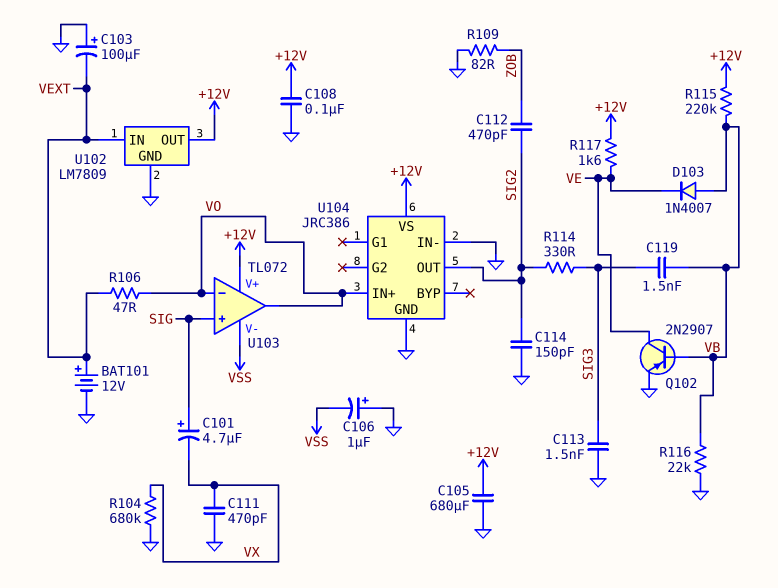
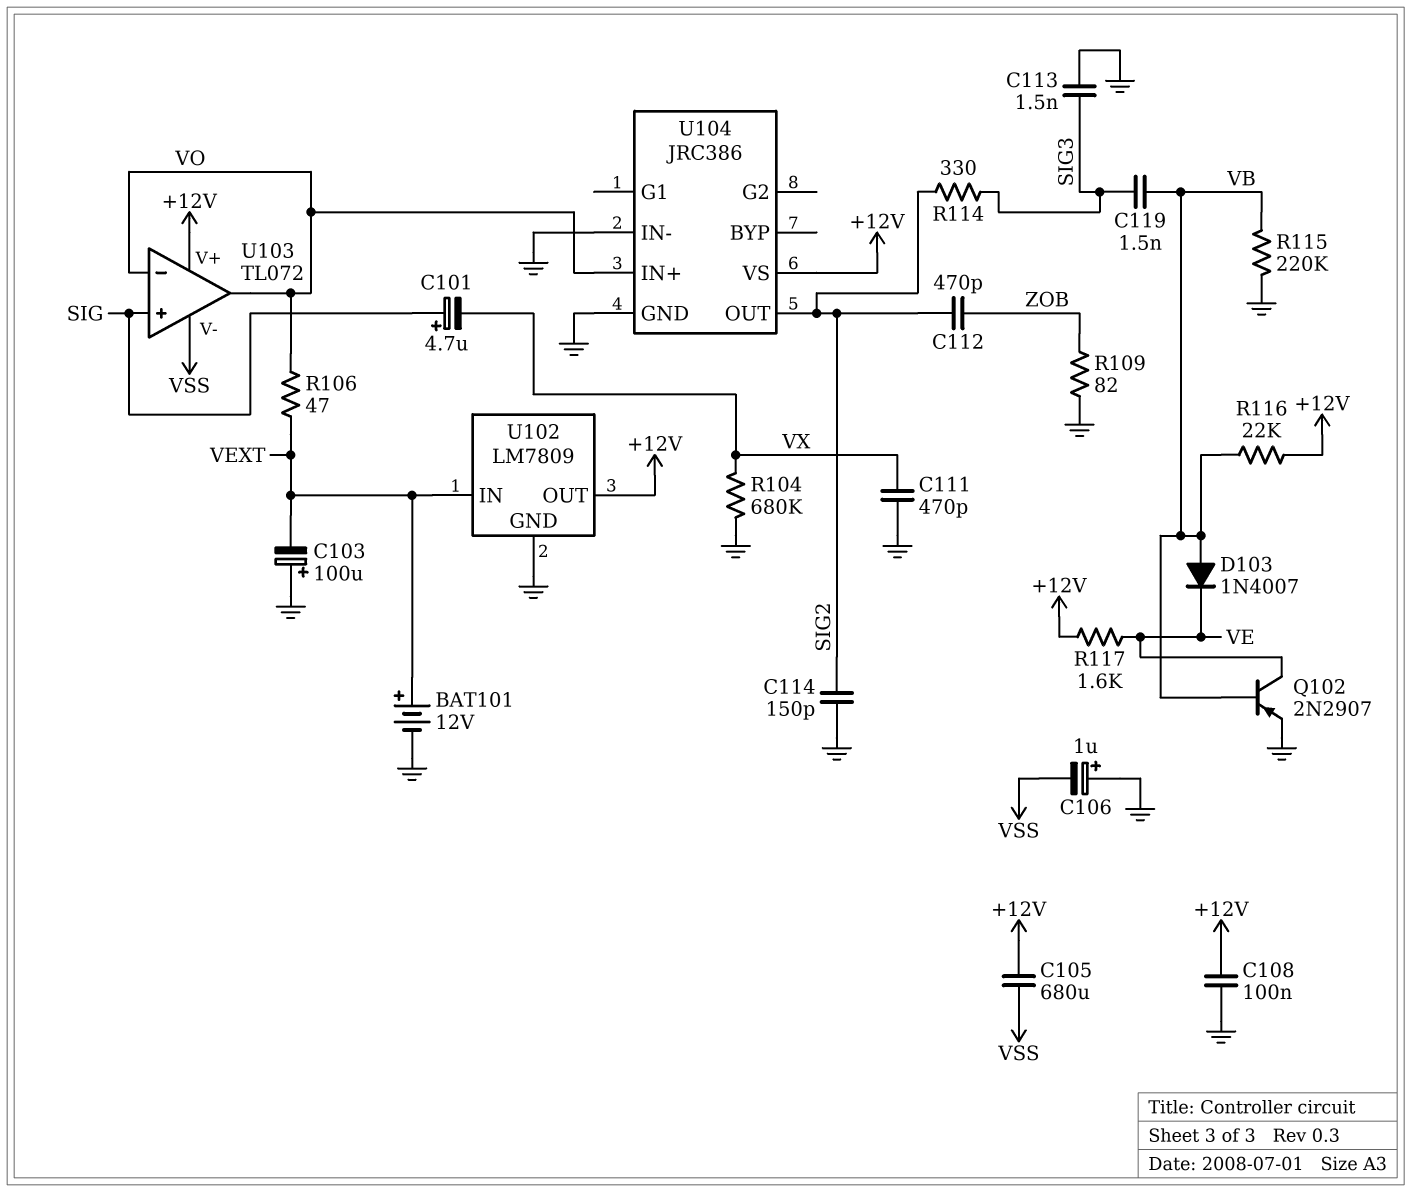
C105: 680uF (+12V, GND) -> 680uF (+12V, VSS)
R115: 220k (+12V, VB) -> 220k (GND, VB)
R116: 22k (GND, VB) -> 22k (+12V, VB)

